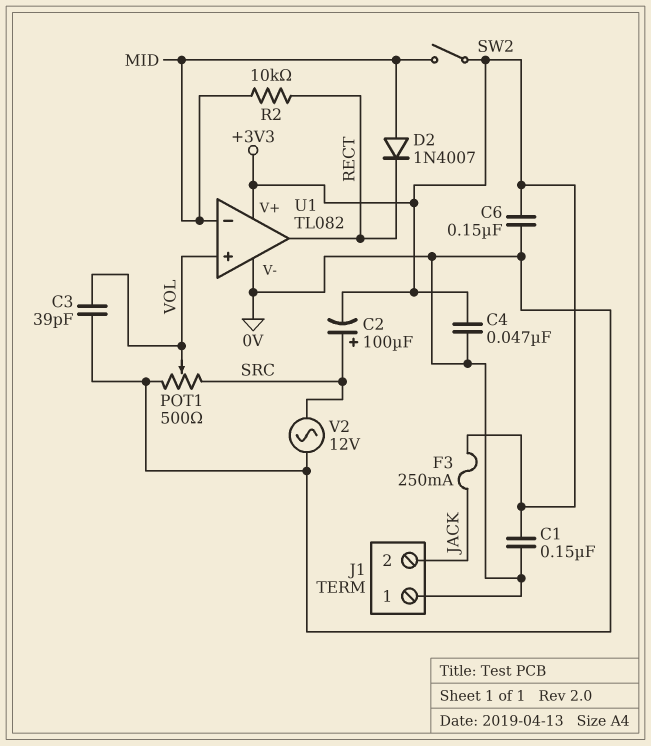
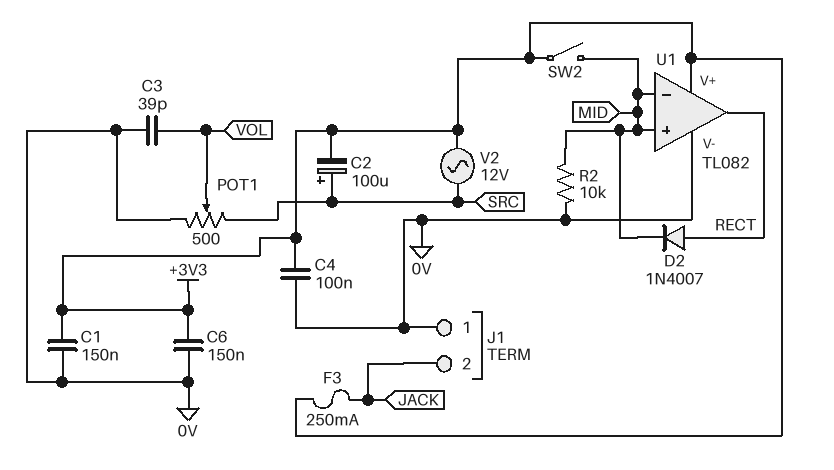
C4: 47nF (+3V3, 0V) -> 100nF (+3V3, 0V)
D2: diode 1N4007 (A MID, K RECT) -> diode 1N4007 (A RECT, K MID)
R2: 10k (MID, RECT) -> 10k (0V, MID)
U1 pin in+: VOL -> MID
V2: AC 12V (0V, SRC) -> AC 12V (+3V3, SRC)

